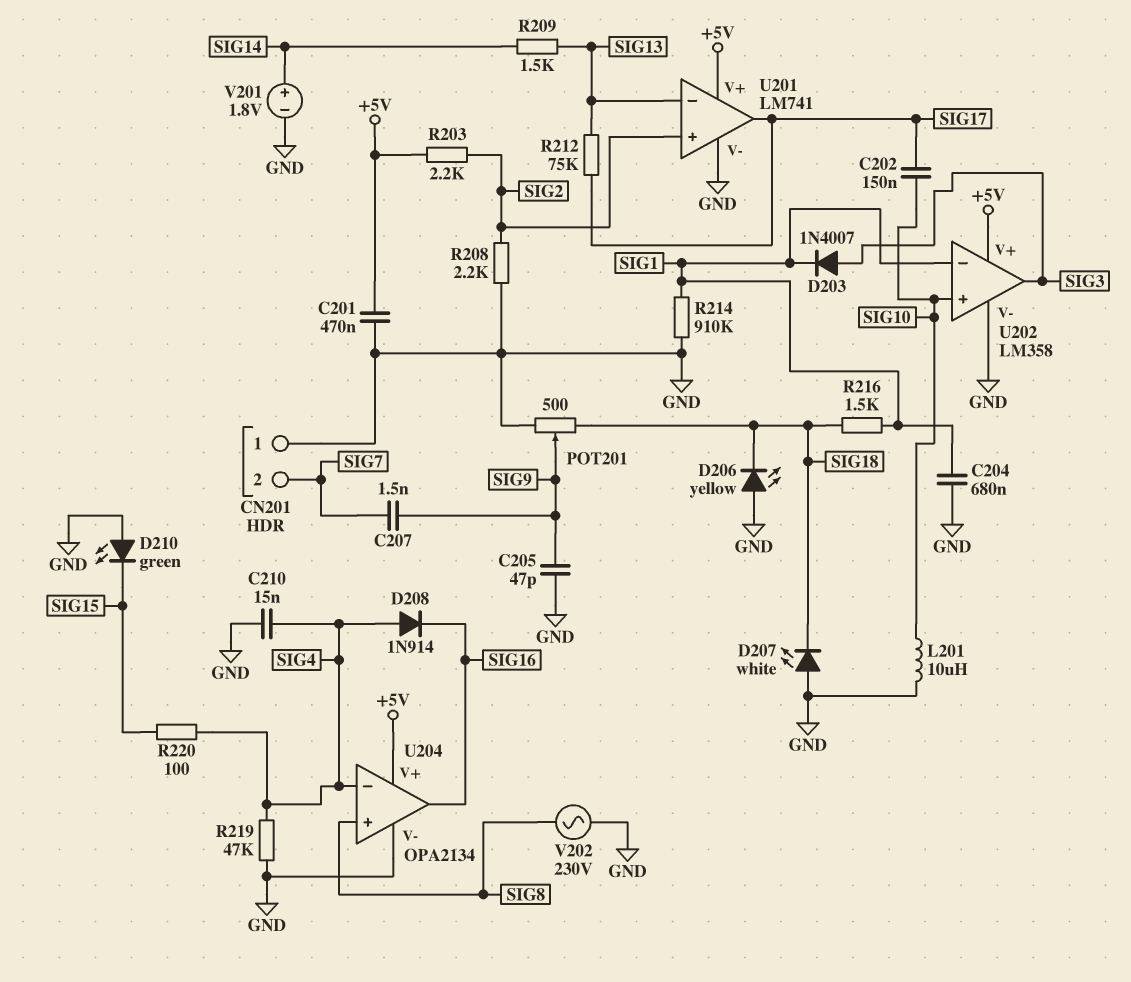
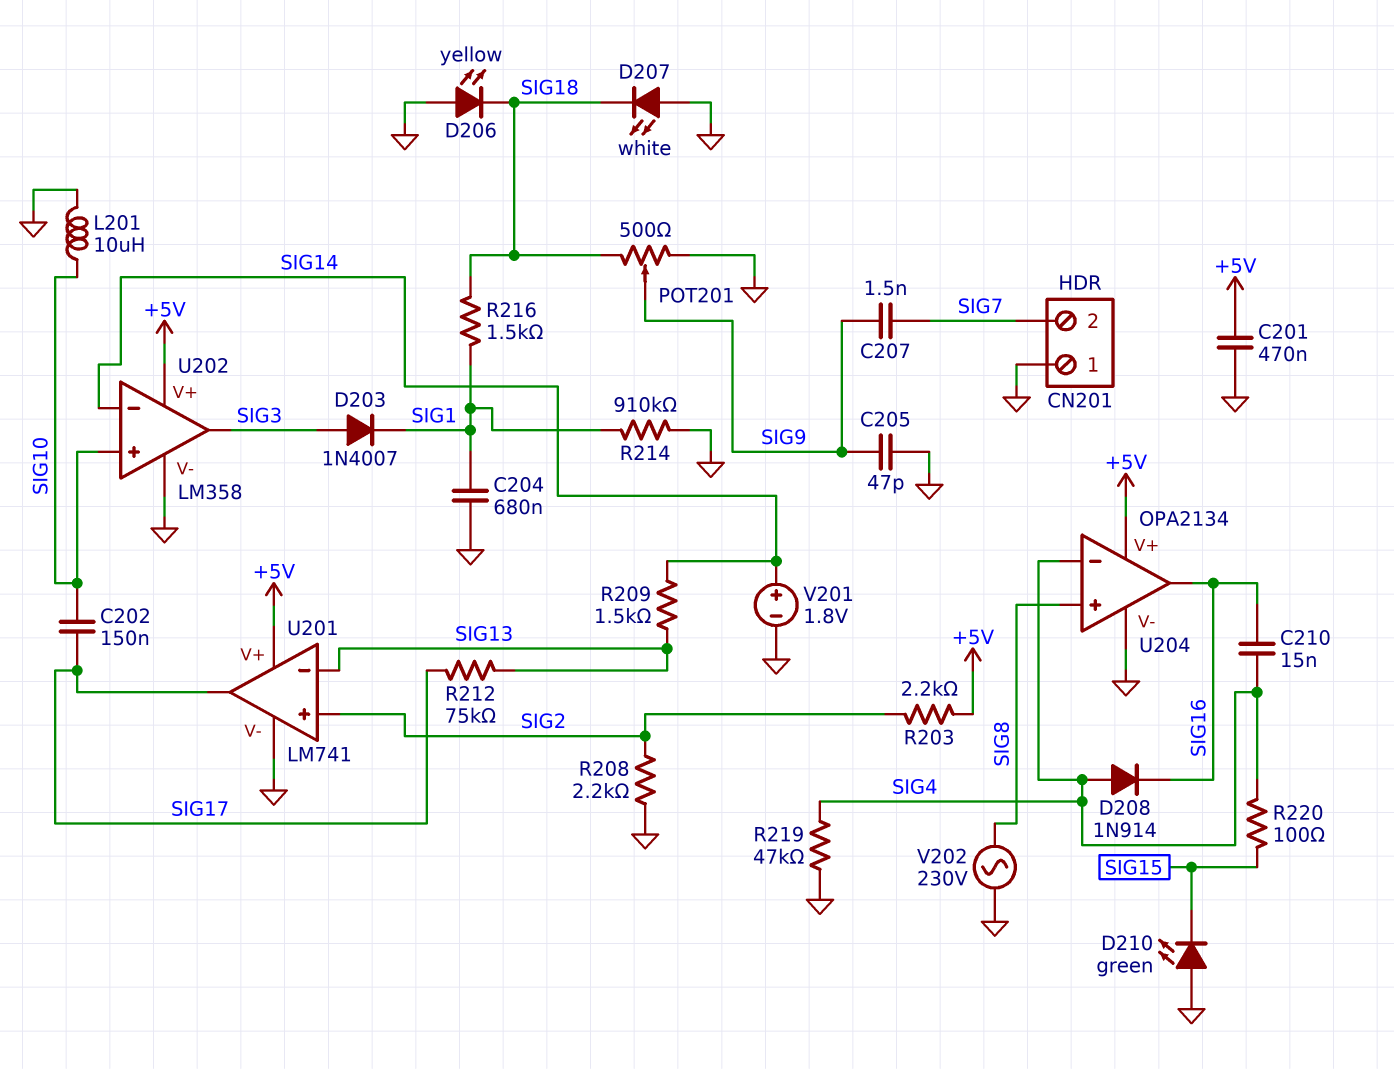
C210: 15nF (GND, SIG4) -> 15nF (SIG4, SIG16)
U202 pin in-: SIG1 -> SIG14

